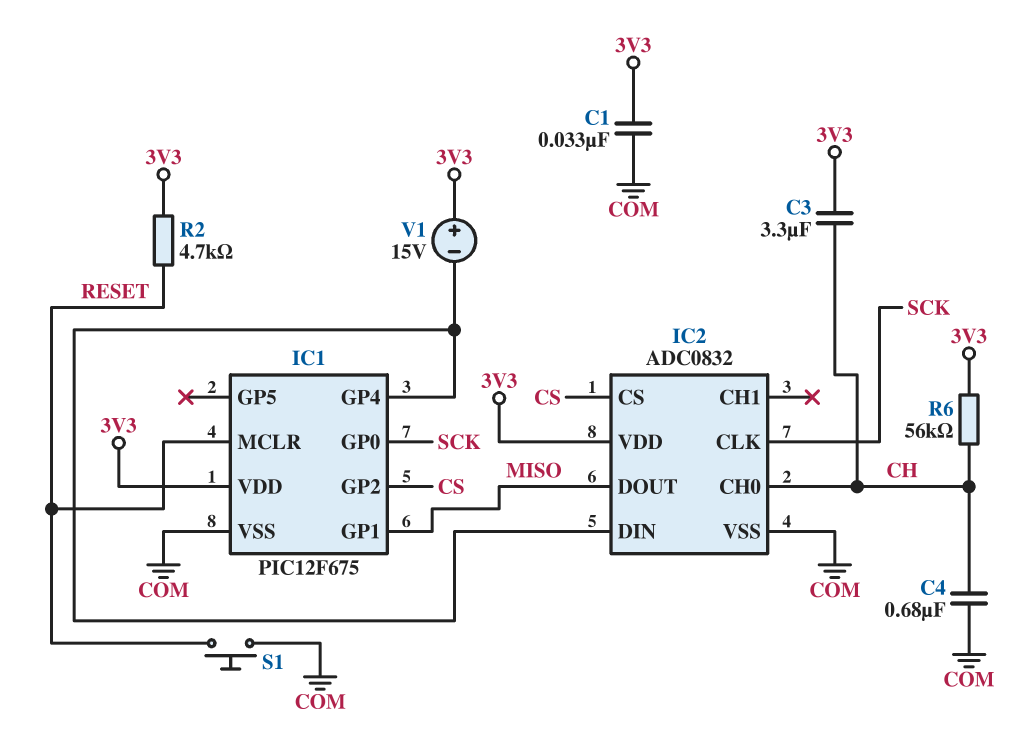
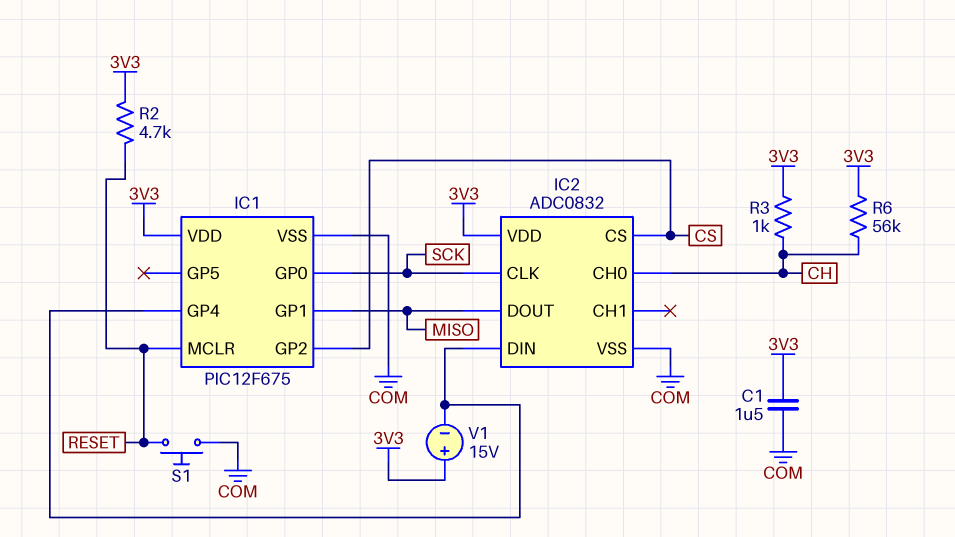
C1: 33nF (3V3, COM) -> 1.5uF (3V3, COM)
C3: 3.3uF (3V3, CH) -> none
C4: 680nF (CH, COM) -> none
R3: none -> 1k (3V3, CH)

